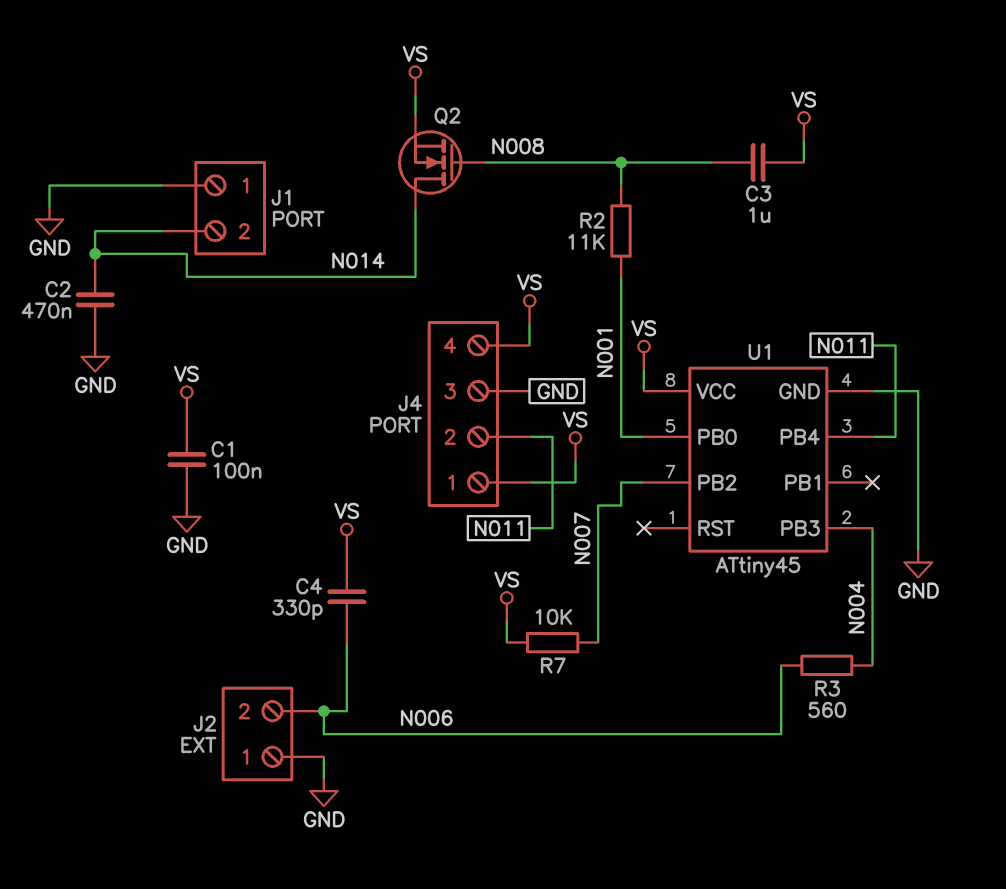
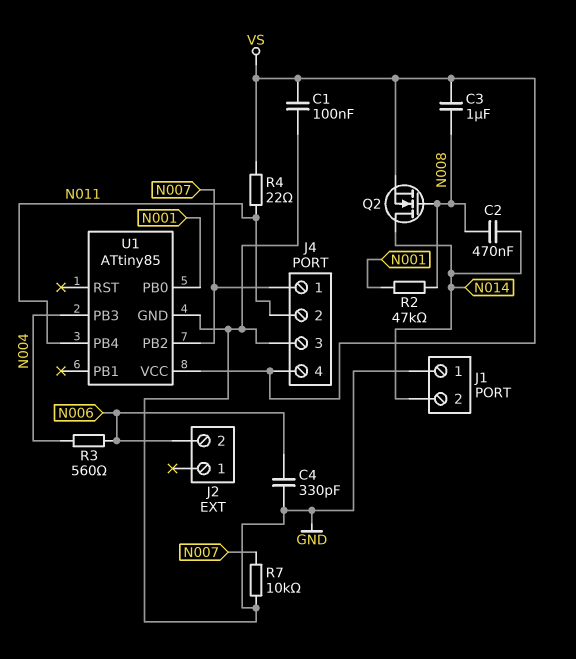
C2: 470nF (GND, N014) -> 470nF (N008, N014)
C4: 330pF (N006, VS) -> 330pF (GND, N006)
J2 pin 1: GND -> none
J4 pin 1: VS -> N007
R2: 11k (N001, N008) -> 47k (N001, N008)
R4: none -> 22 (N011, VS)
R7: 10k (N007, VS) -> 10k (GND, N007)
U1: ATtiny45 -> ATtiny85

